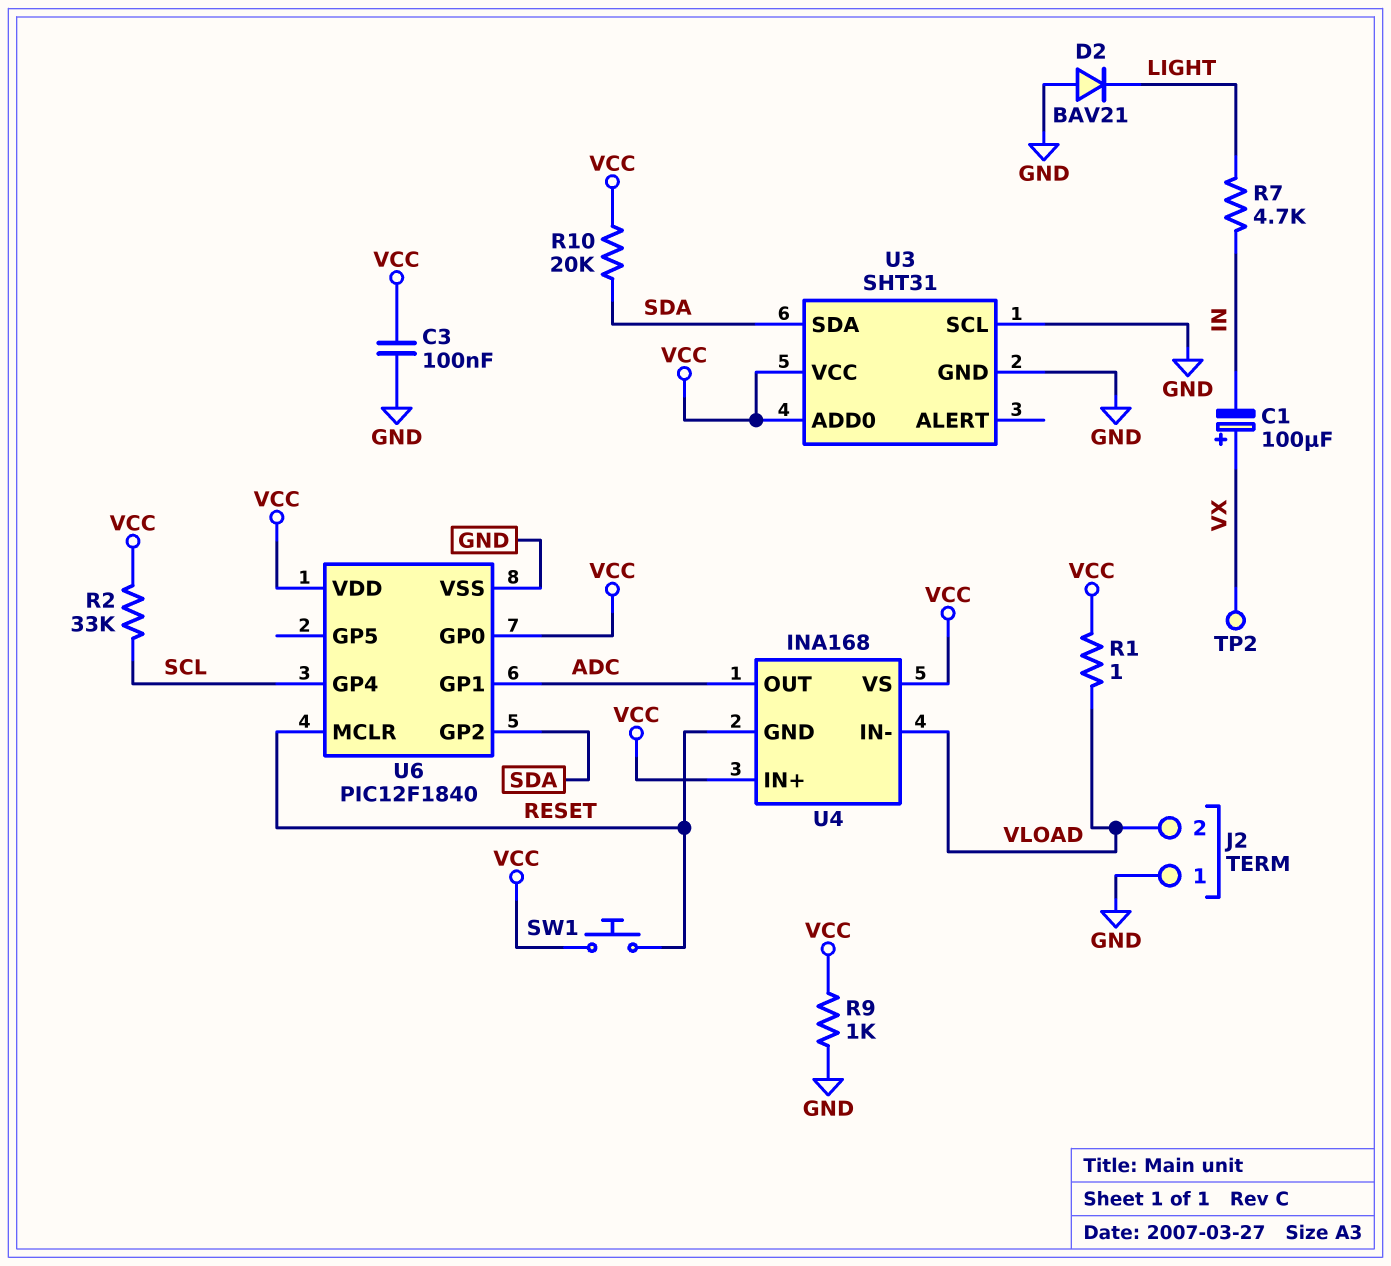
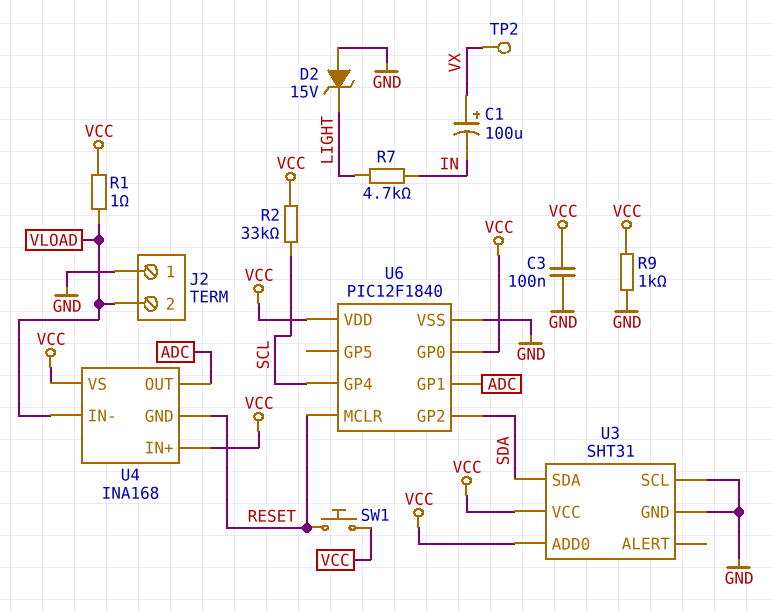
D2: diode BAV21 (A GND, K LIGHT) -> zener 15V (A GND, K LIGHT)
R10: 20k (SDA, VCC) -> none

